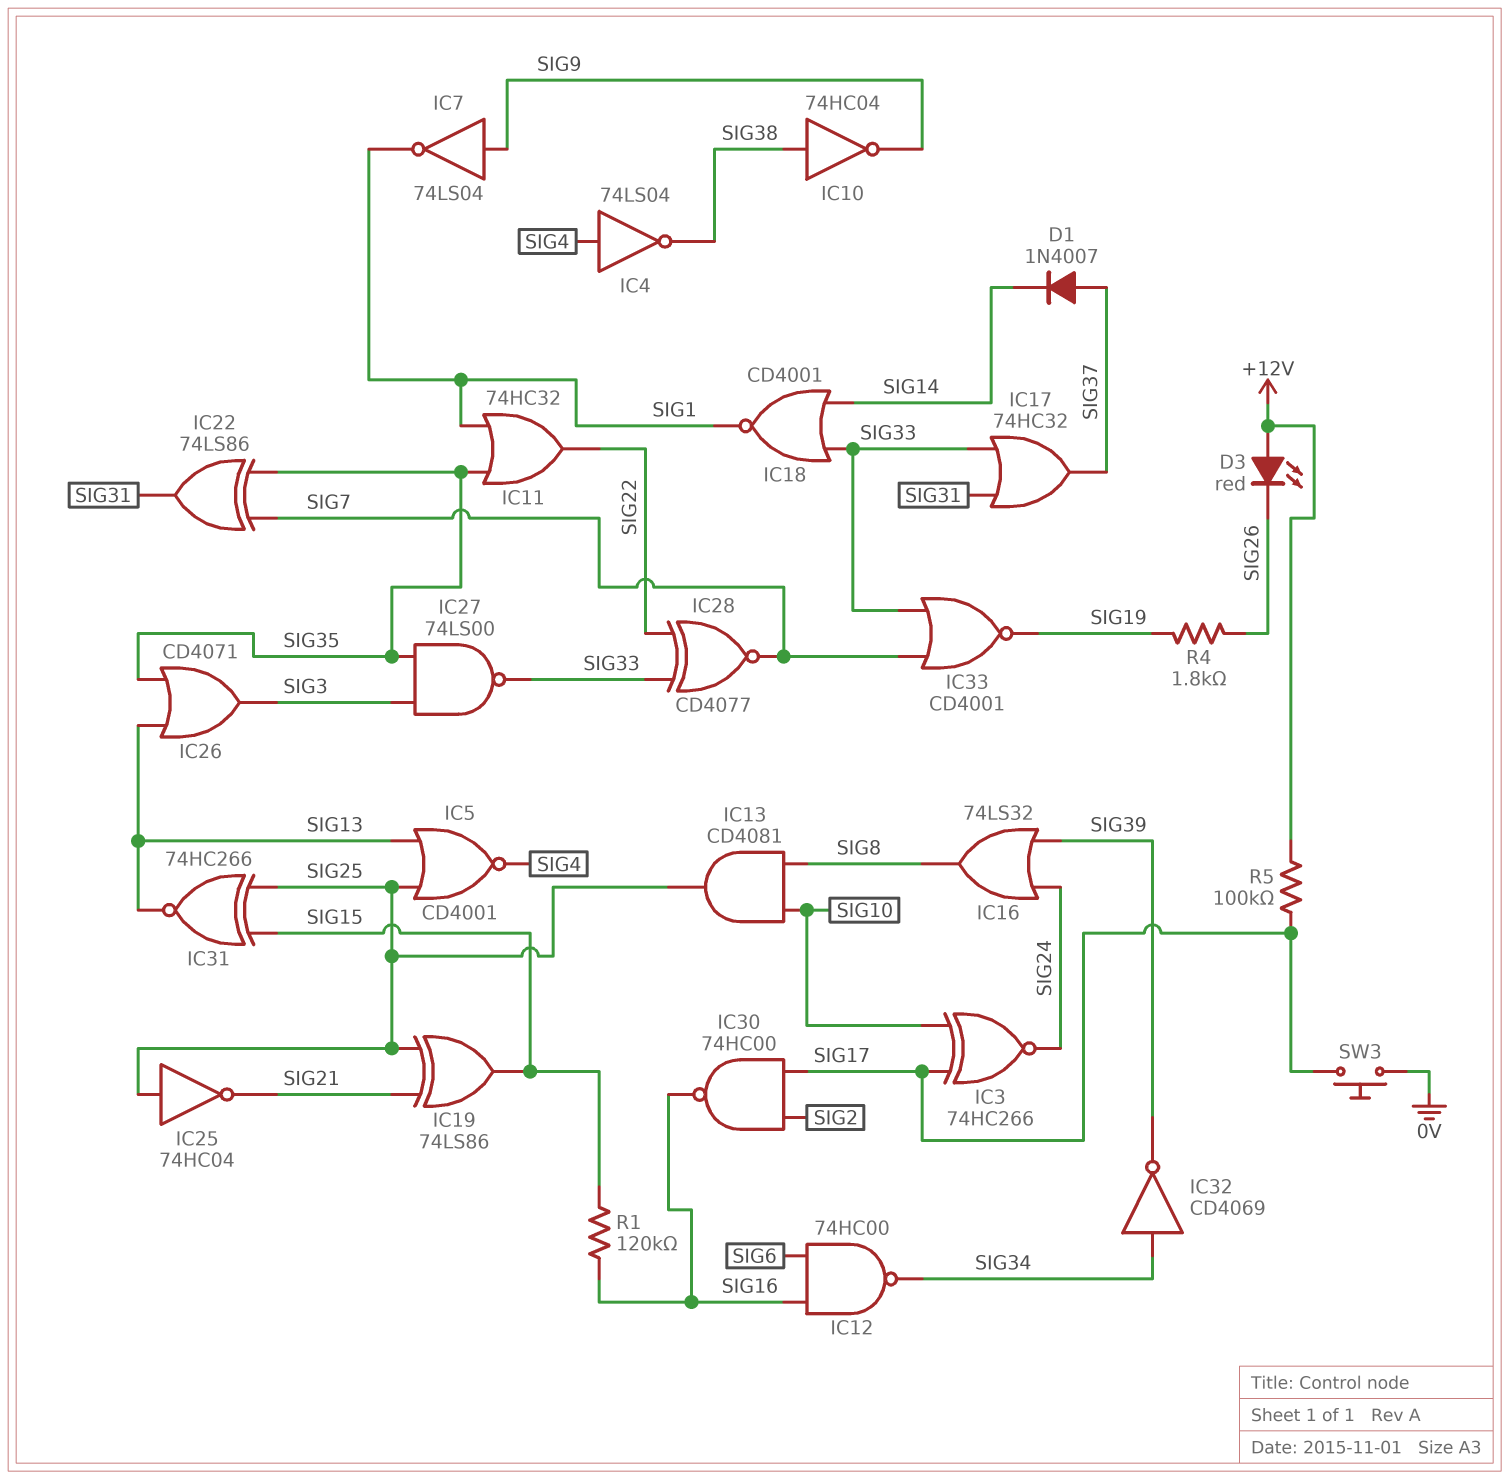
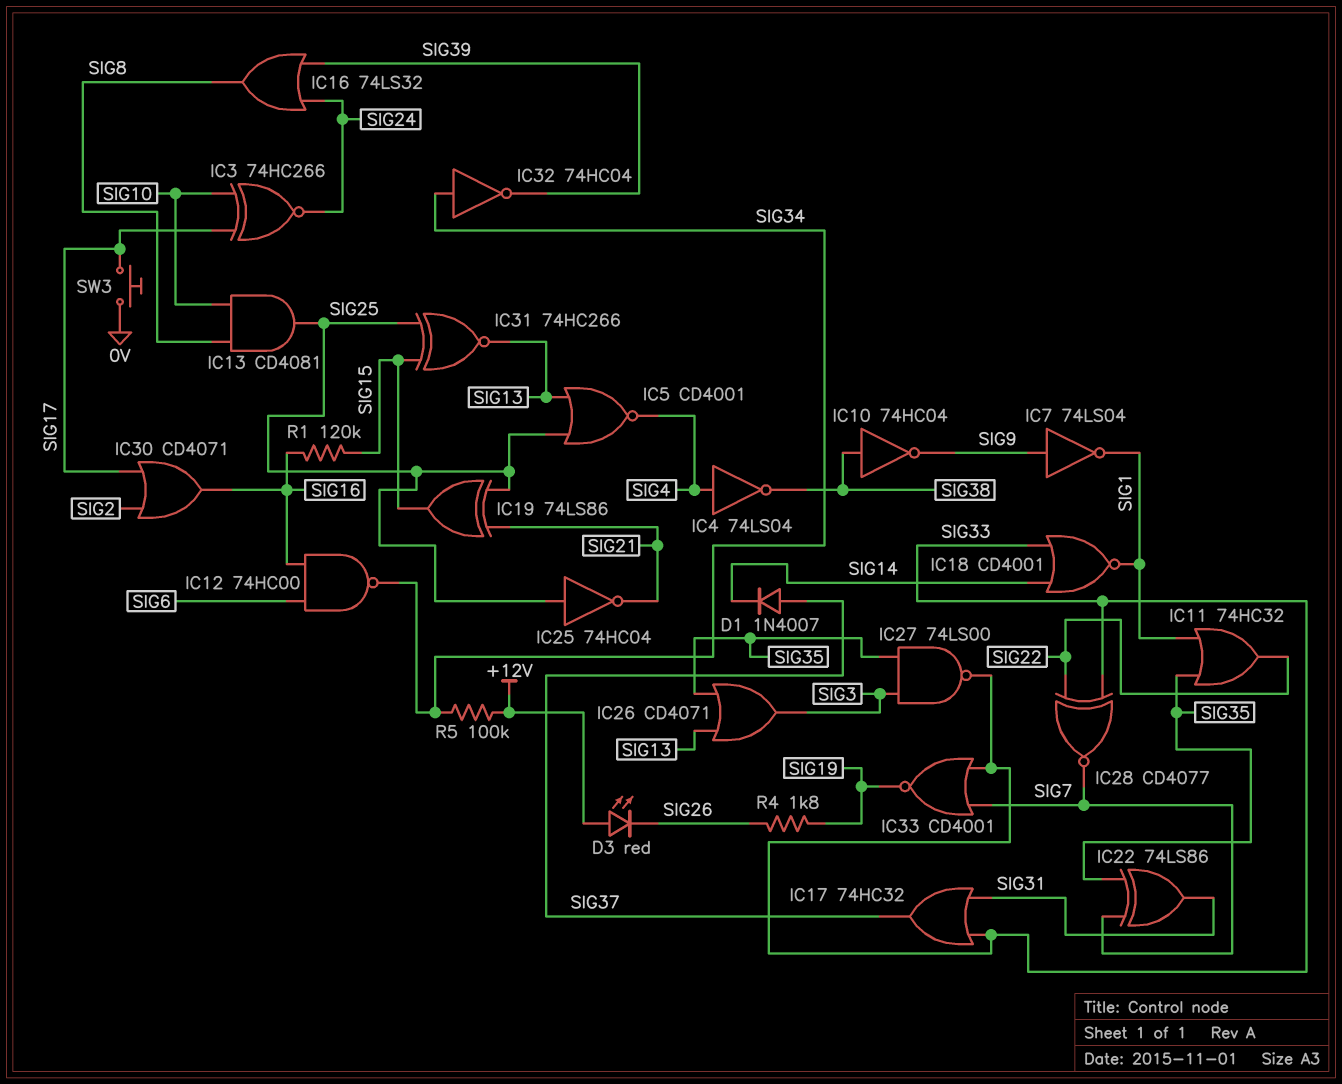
IC30: NAND 74HC00 (in SIG2, in SIG17, out SIG16) -> OR CD4071 (in SIG2, in SIG17, out SIG16)
IC32: NOT CD4069 (in SIG34, out SIG39) -> NOT 74HC04 (in SIG34, out SIG39)
R5: 100k (+12V, SIG17) -> 100k (+12V, SIG34)

